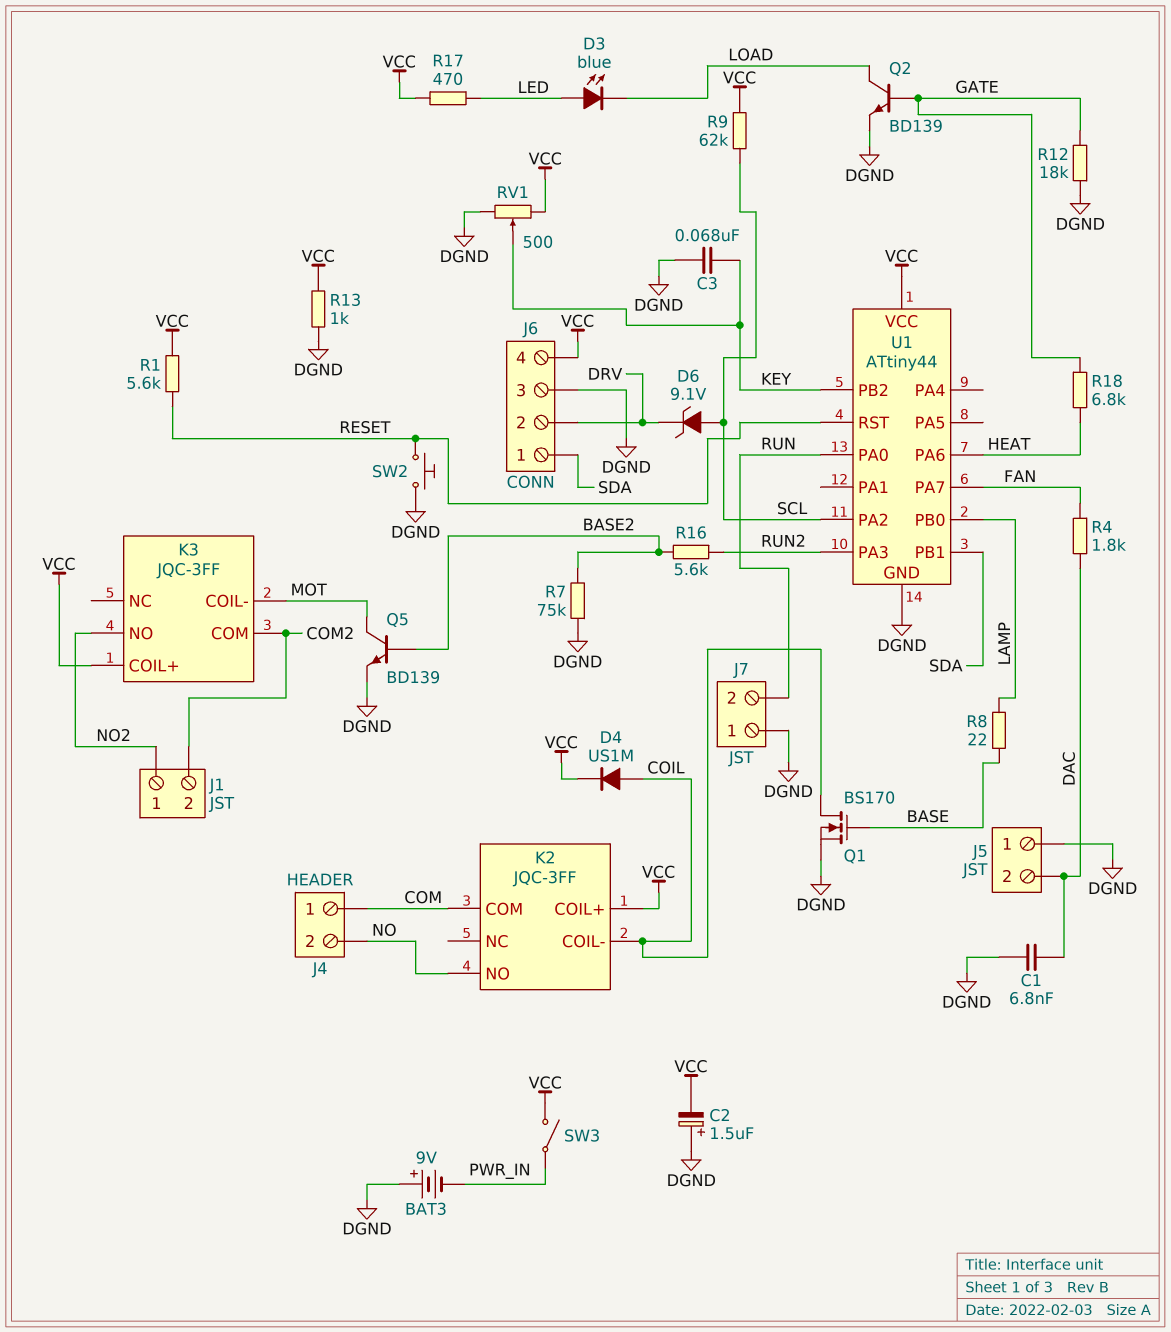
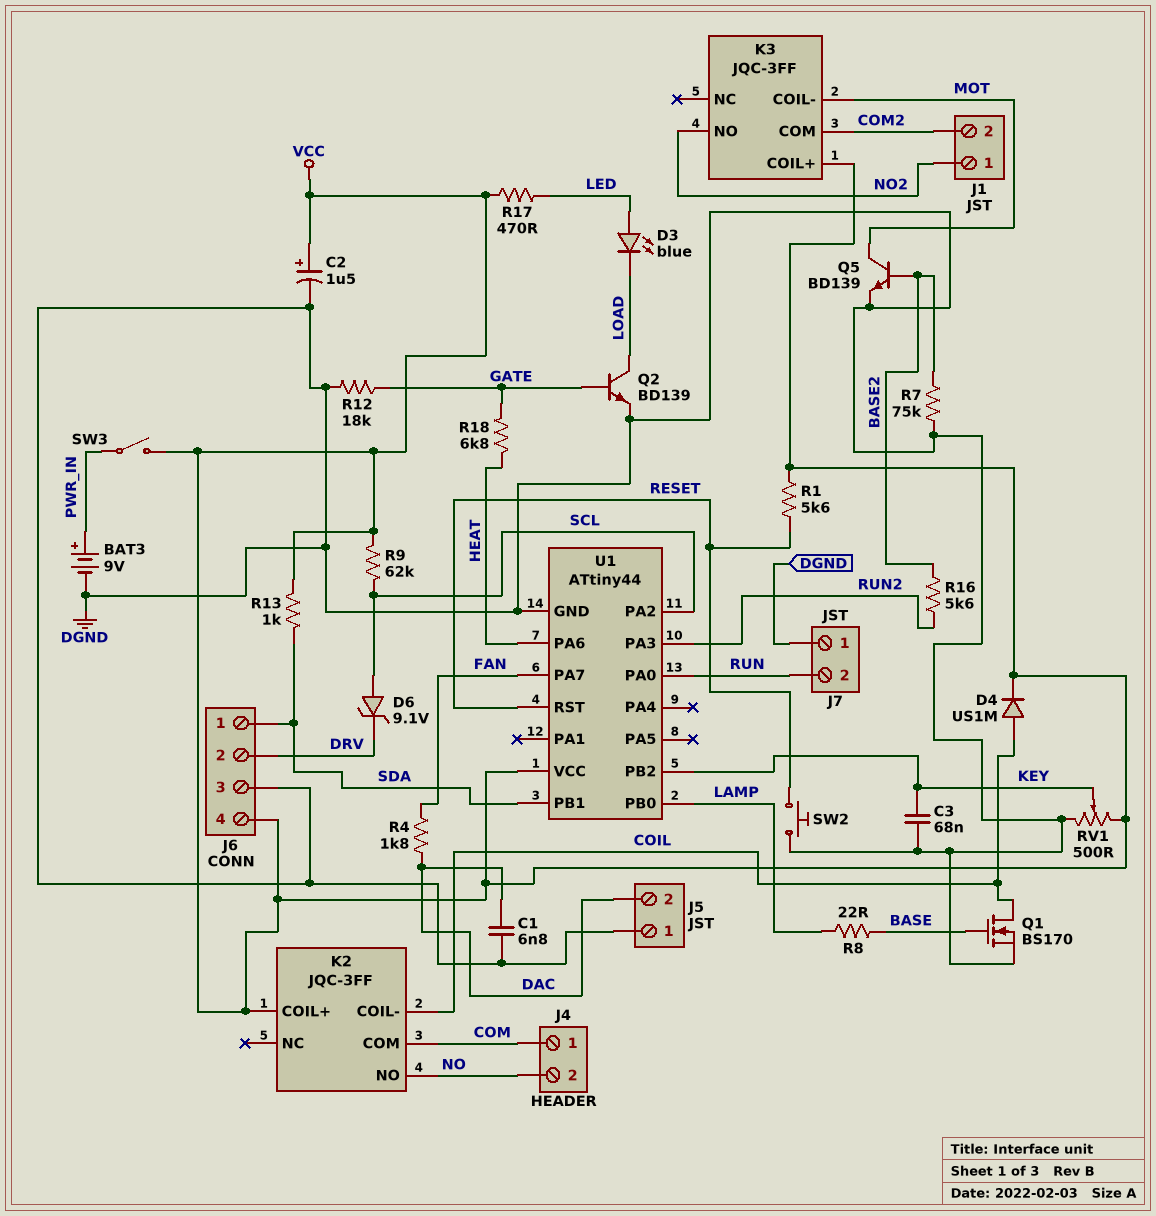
BAT3: 9V (plus DGND, minus PWR_IN) -> 9V (plus PWR_IN, minus DGND)
C2: 1.5uF (plus DGND, minus VCC) -> 1.5uF (plus VCC, minus DGND)
R13: 1k (DGND, VCC) -> 1k (SDA, VCC)

